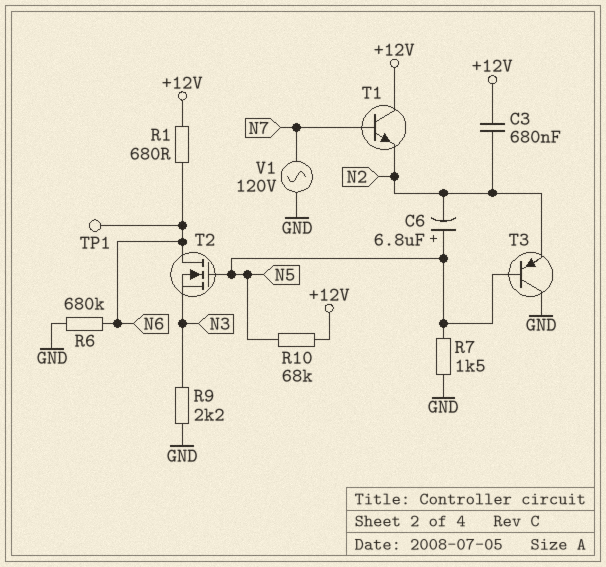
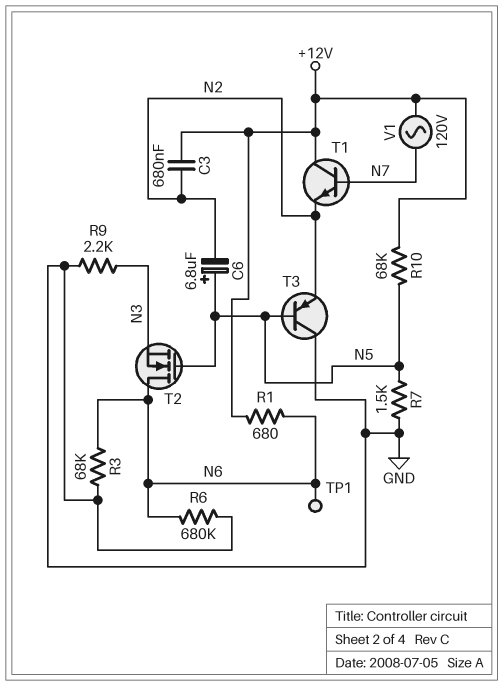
R3: none -> 68k (GND, N6)
V1: AC 120V (GND, N7) -> AC 120V (+12V, N7)

